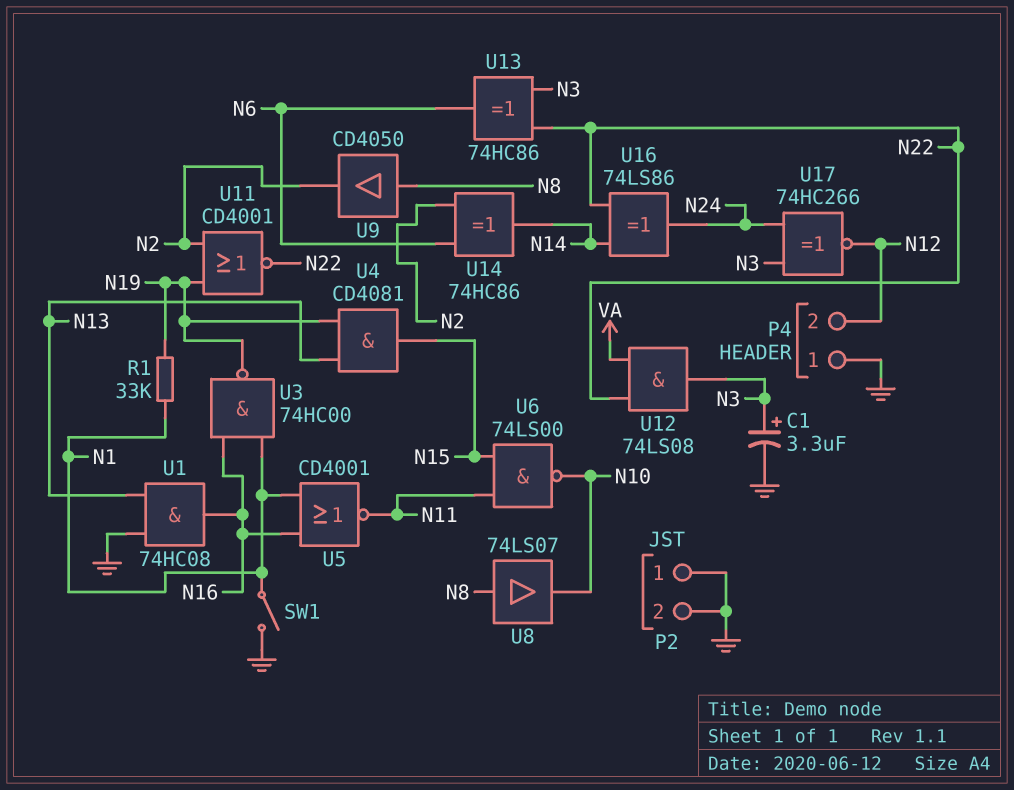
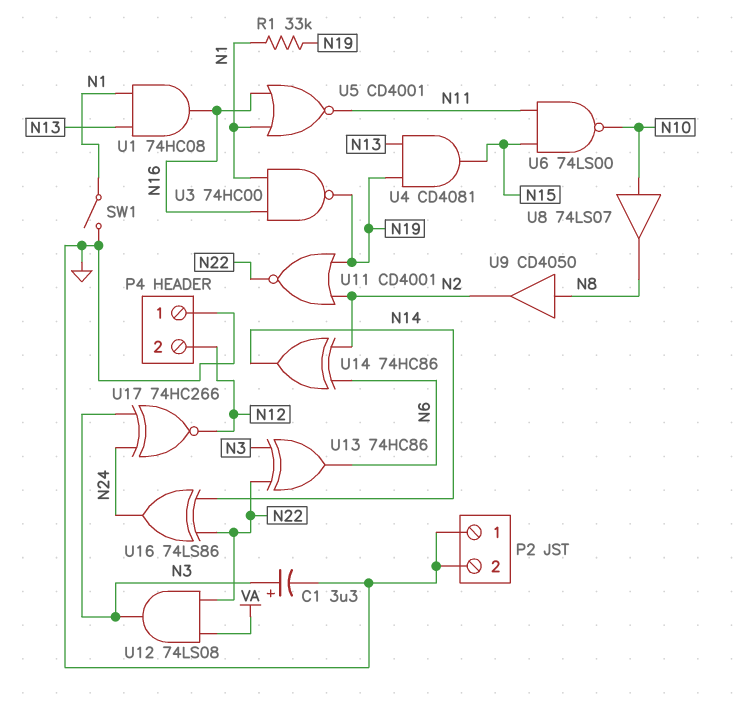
U1: AND 74HC08 (in GND, in N13, out N16) -> AND 74HC08 (in N1, in N13, out N16)
U8: buffer 74LS07 (in N8, out N10) -> buffer 74LS07 (in N10, out N8)

